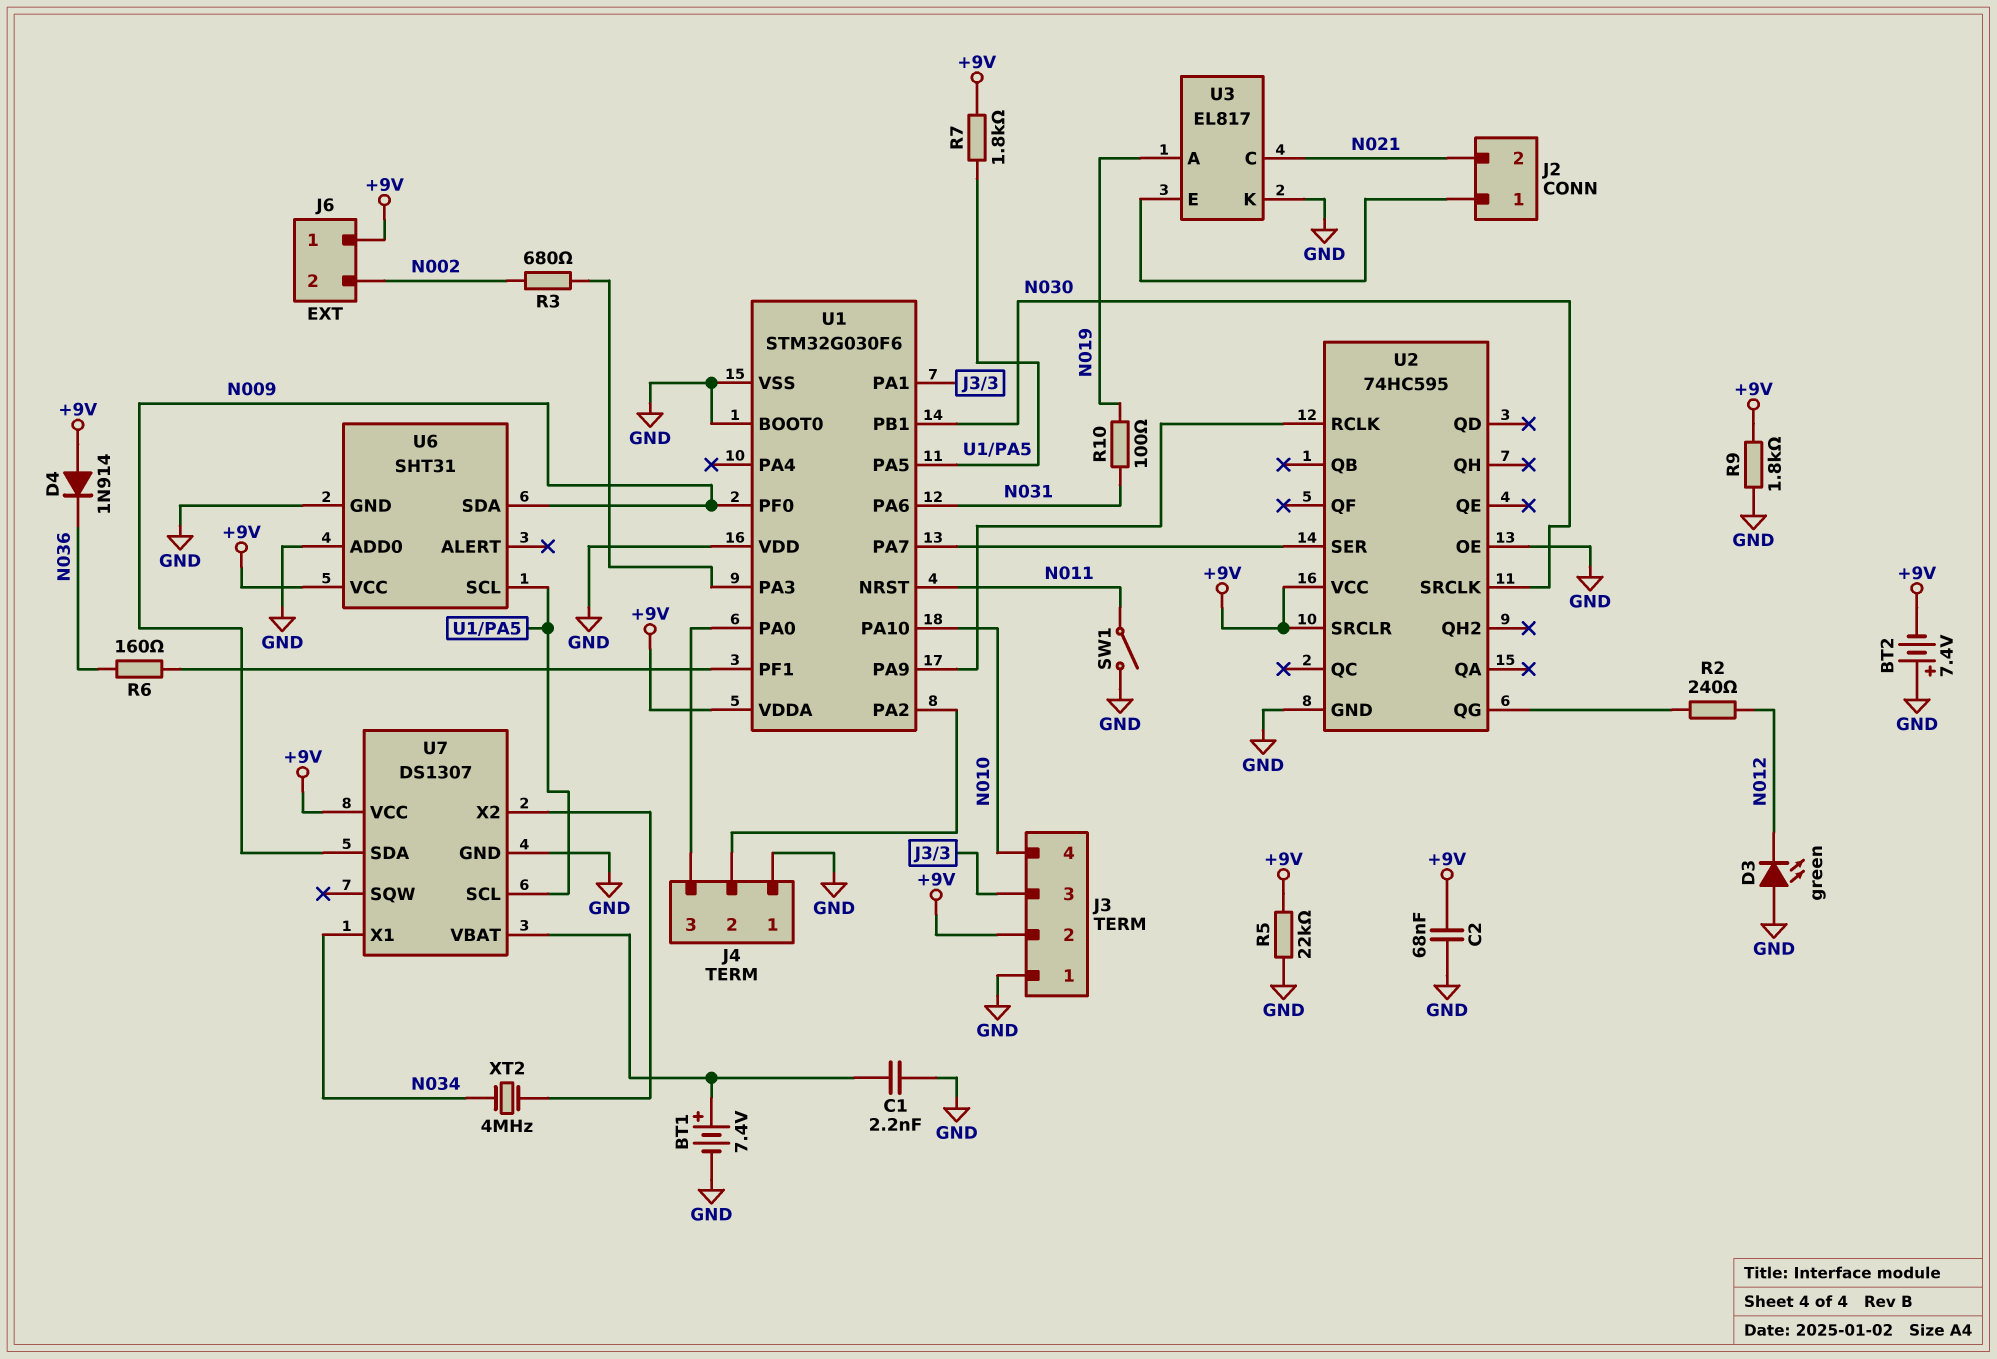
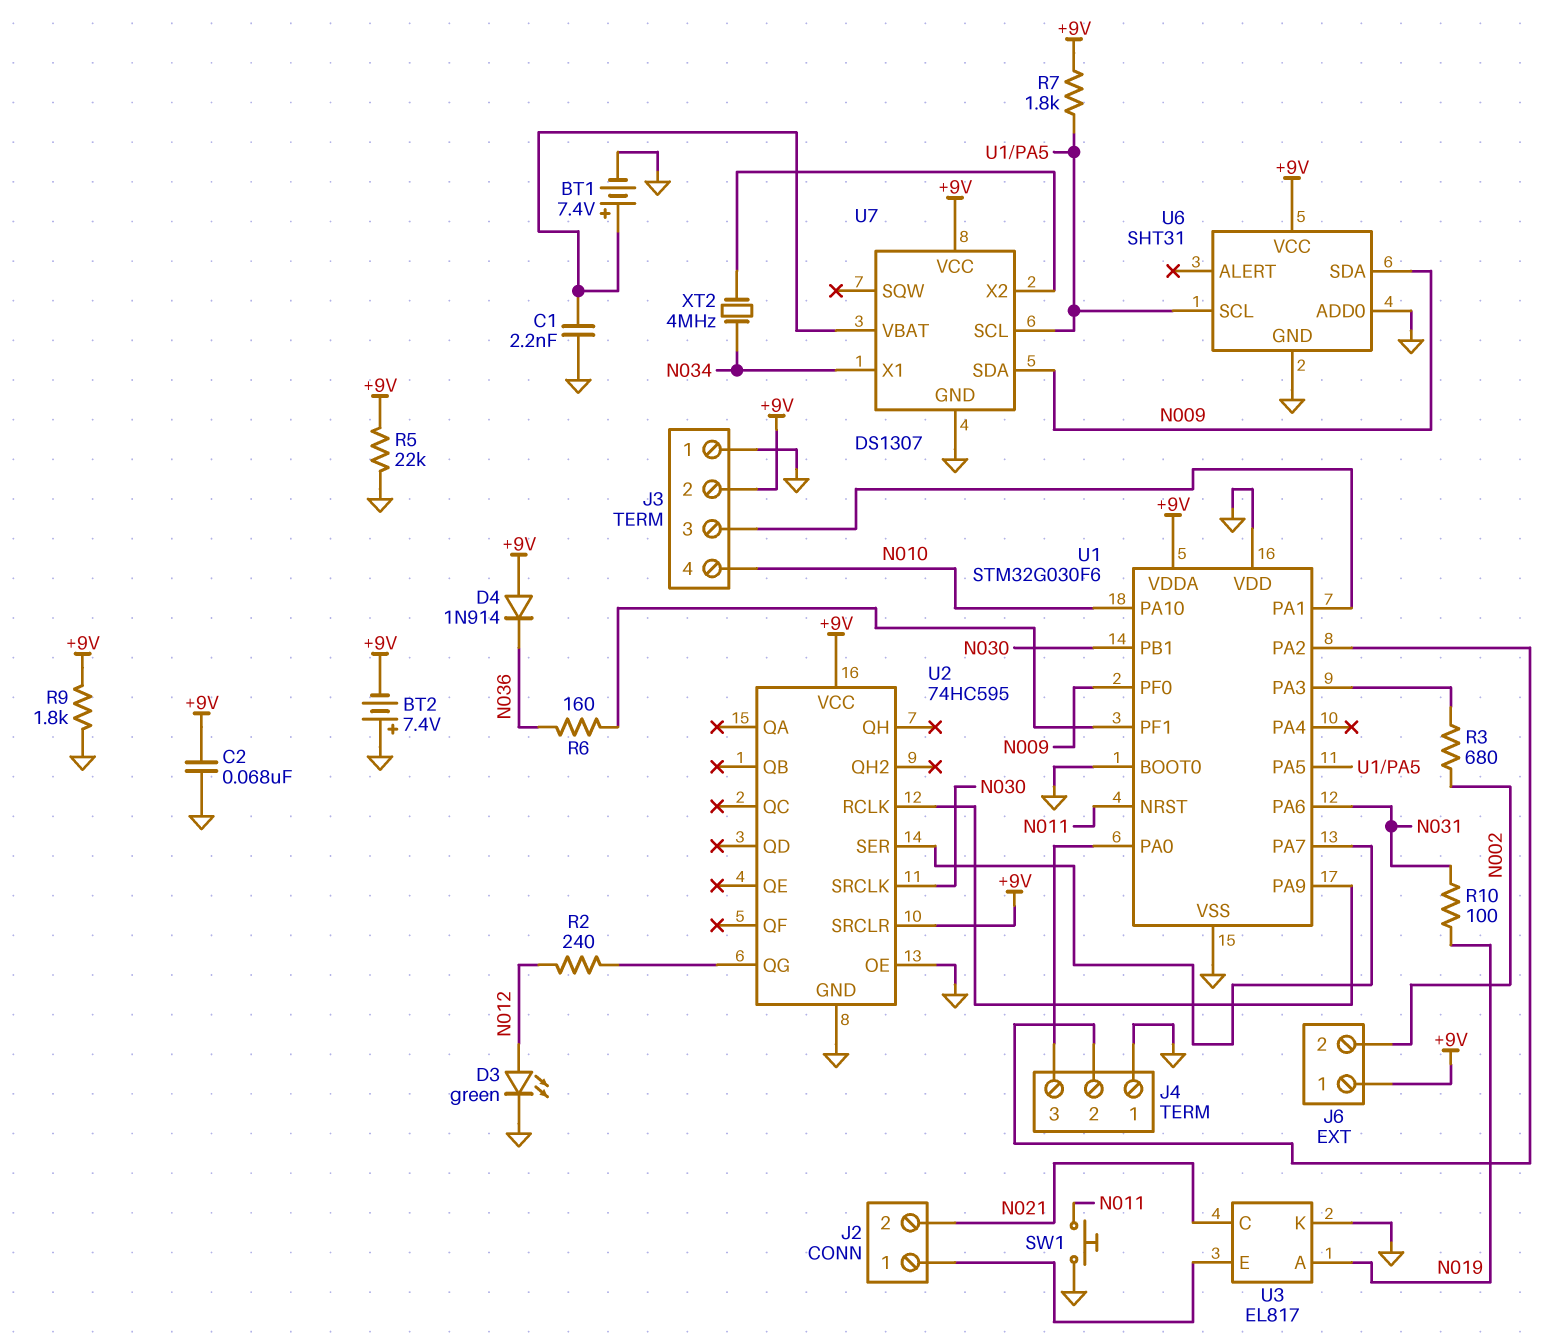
D3: LED green (A GND, K N012) -> LED green (A N012, K GND)
SW1: switch (GND, N011) -> button (GND, N011)

